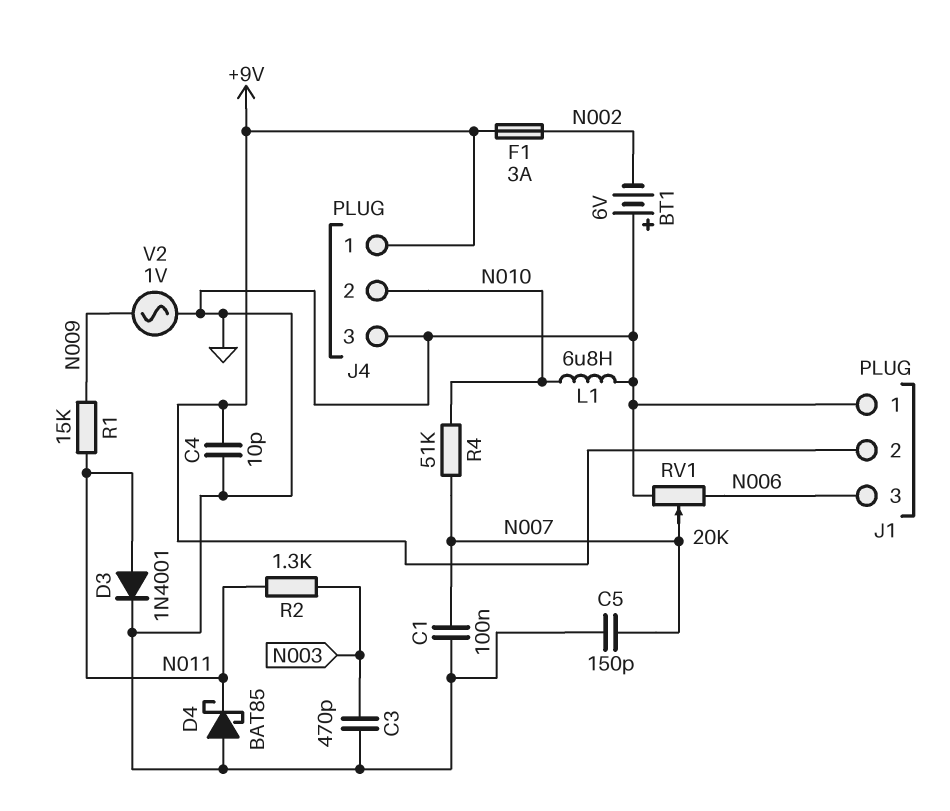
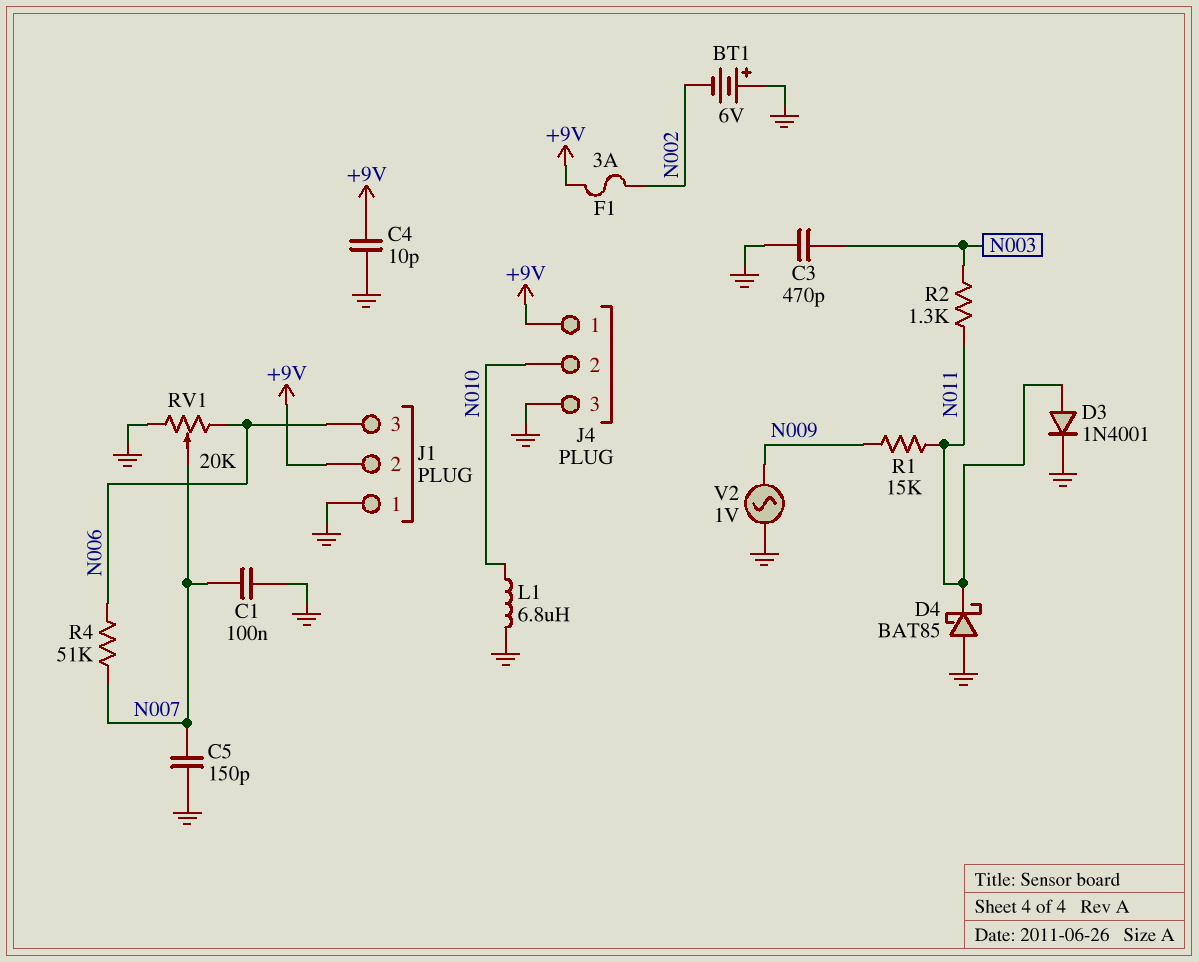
R4: 51k (N007, N010) -> 51k (N006, N007)

